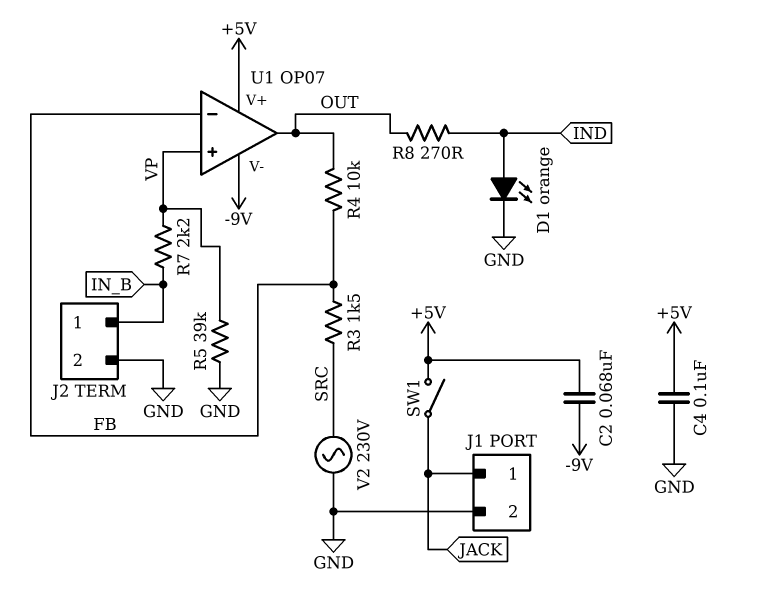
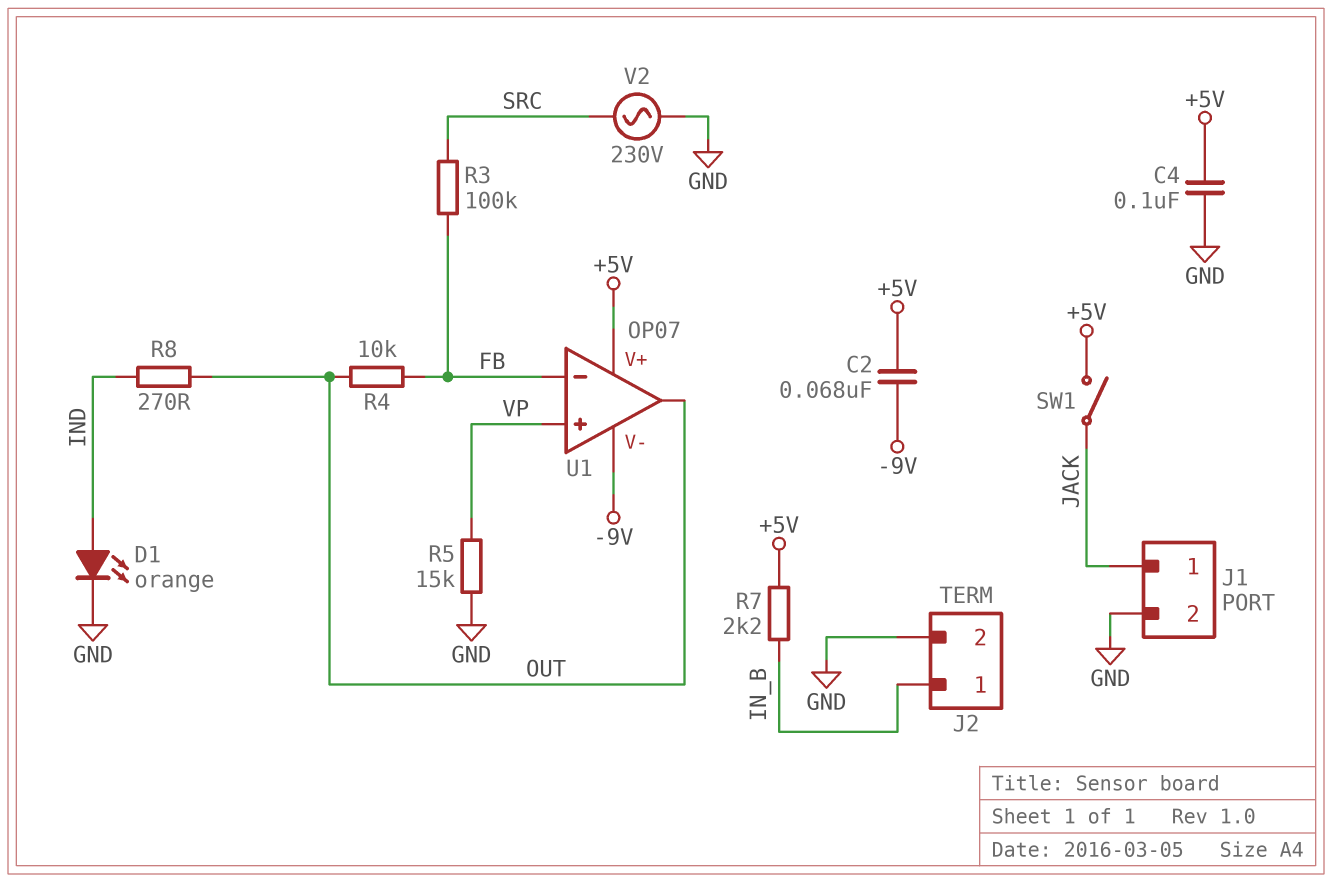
R3: 1.5k (FB, SRC) -> 100k (FB, SRC)
R5: 39k (GND, VP) -> 15k (GND, VP)
R7: 2.2k (IN_B, VP) -> 2.2k (+5V, IN_B)

